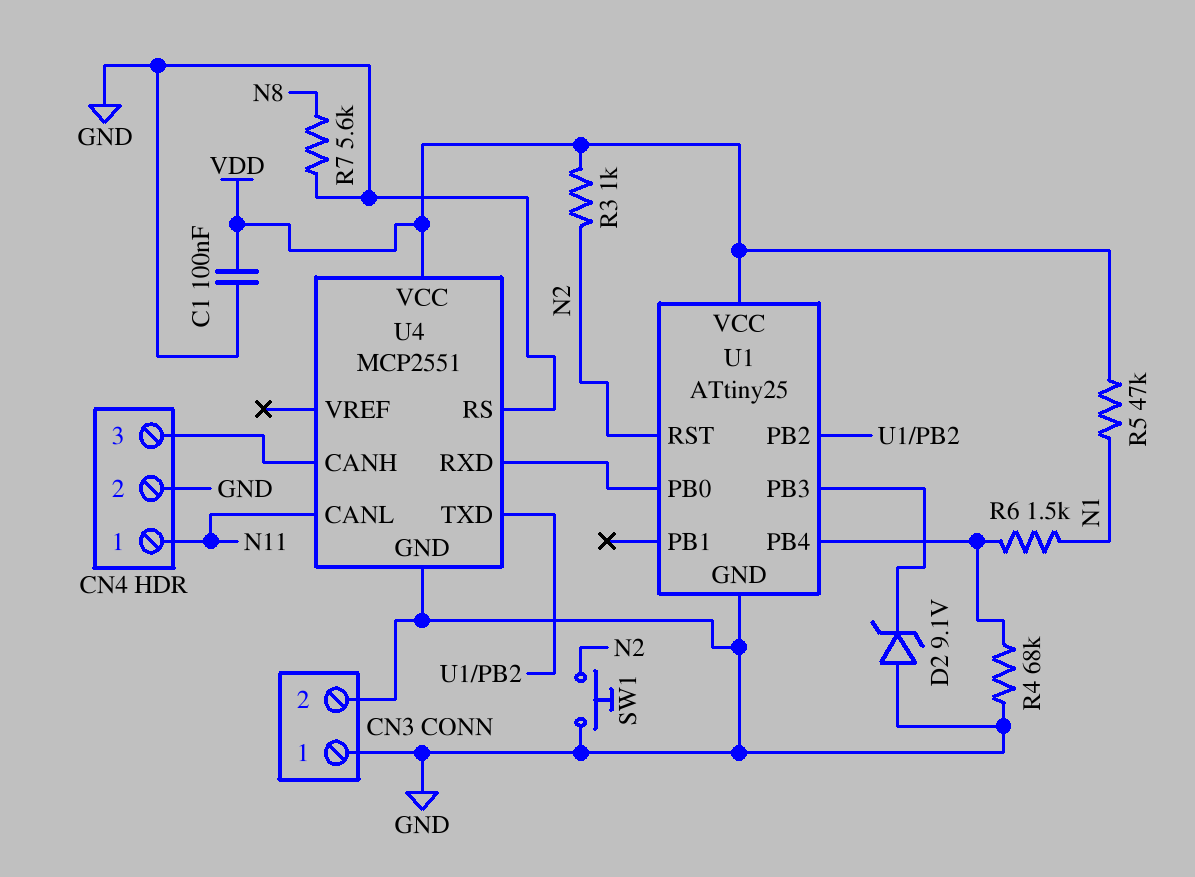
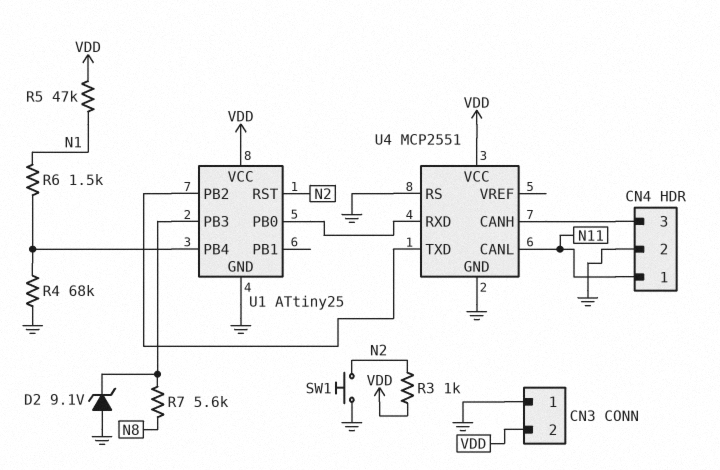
C1: 100nF (GND, VDD) -> none
CN3 pin 2: GND -> VDD
R7: 5.6k (GND, N8) -> 5.6k (N8, U1/PB3)

